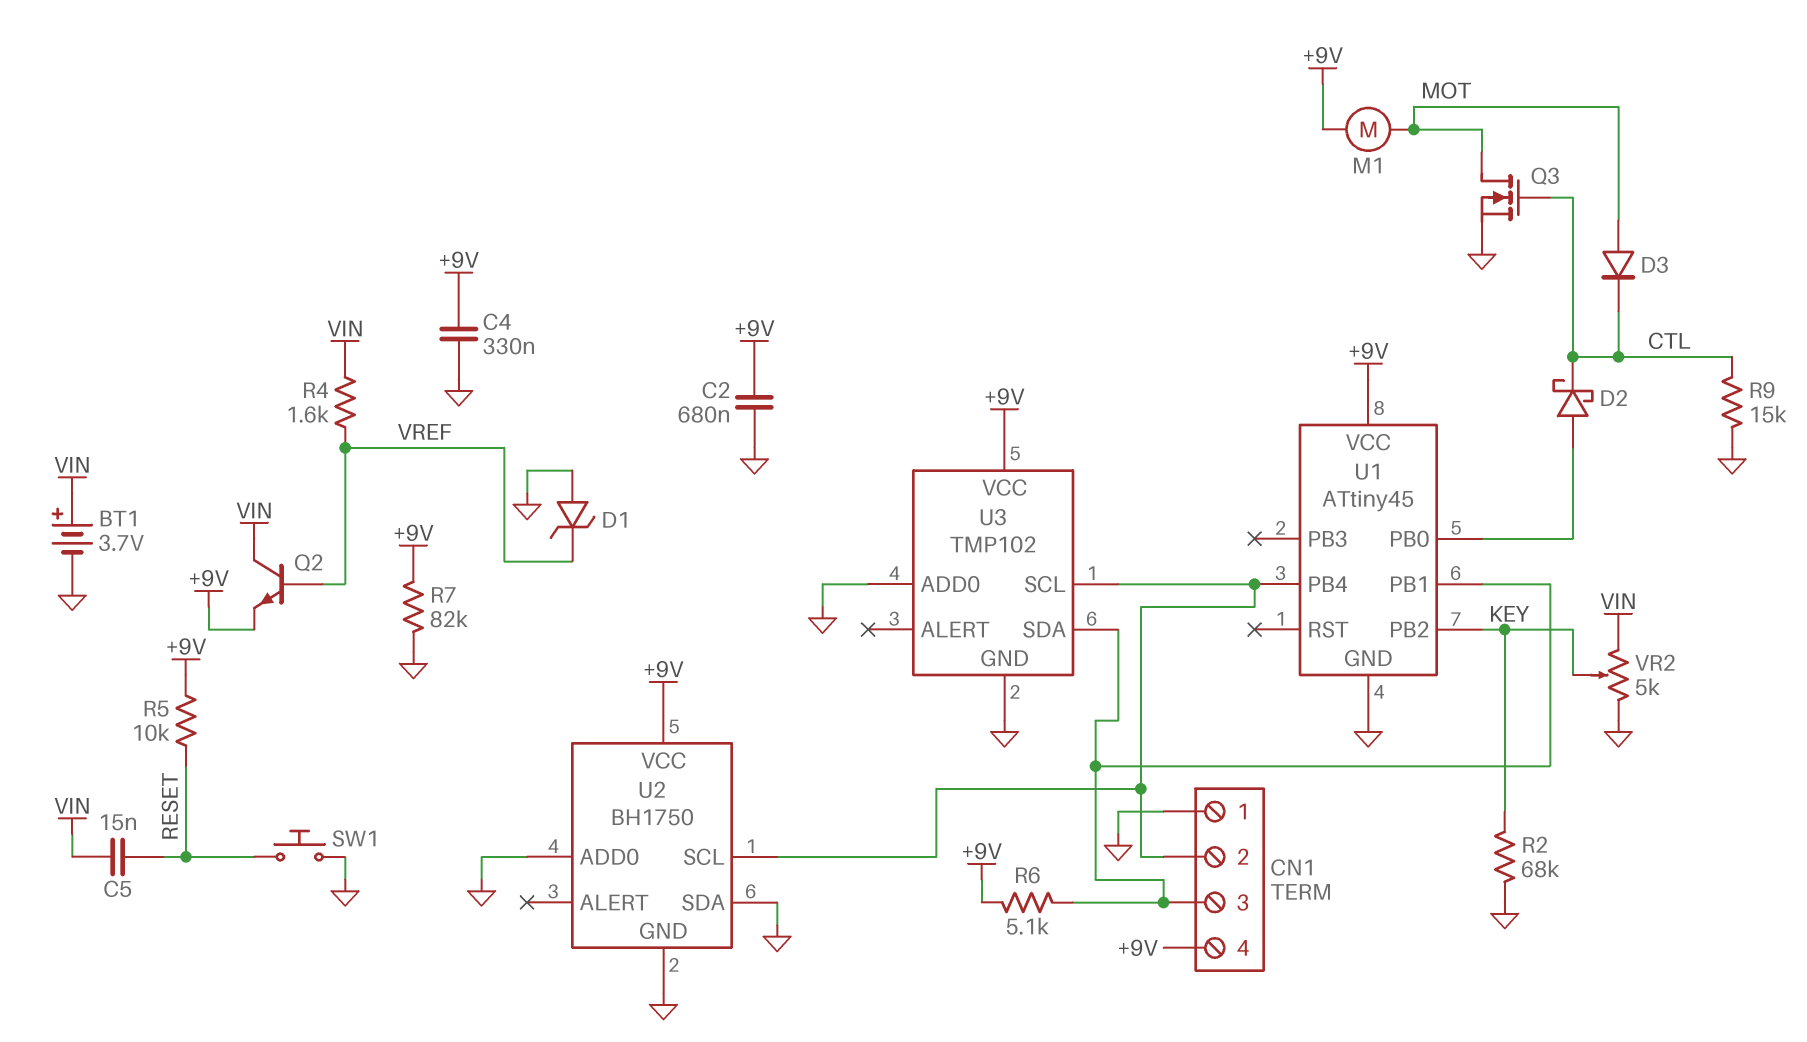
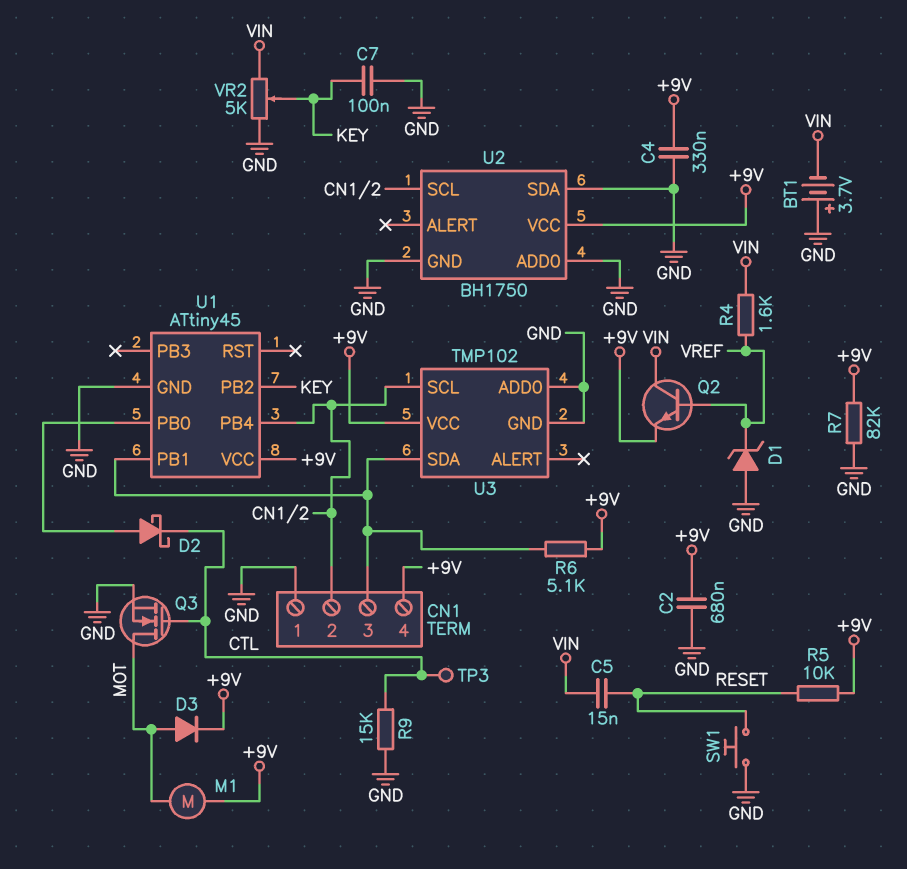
BT1: 3.7V (plus VIN, minus GND) -> 3.7V (plus GND, minus VIN)
C7: none -> 100nF (GND, KEY)
D3: diode (A MOT, K CTL) -> diode (A MOT, K +9V)
R2: 68k (GND, KEY) -> none
TP3: none -> test point (CTL)

